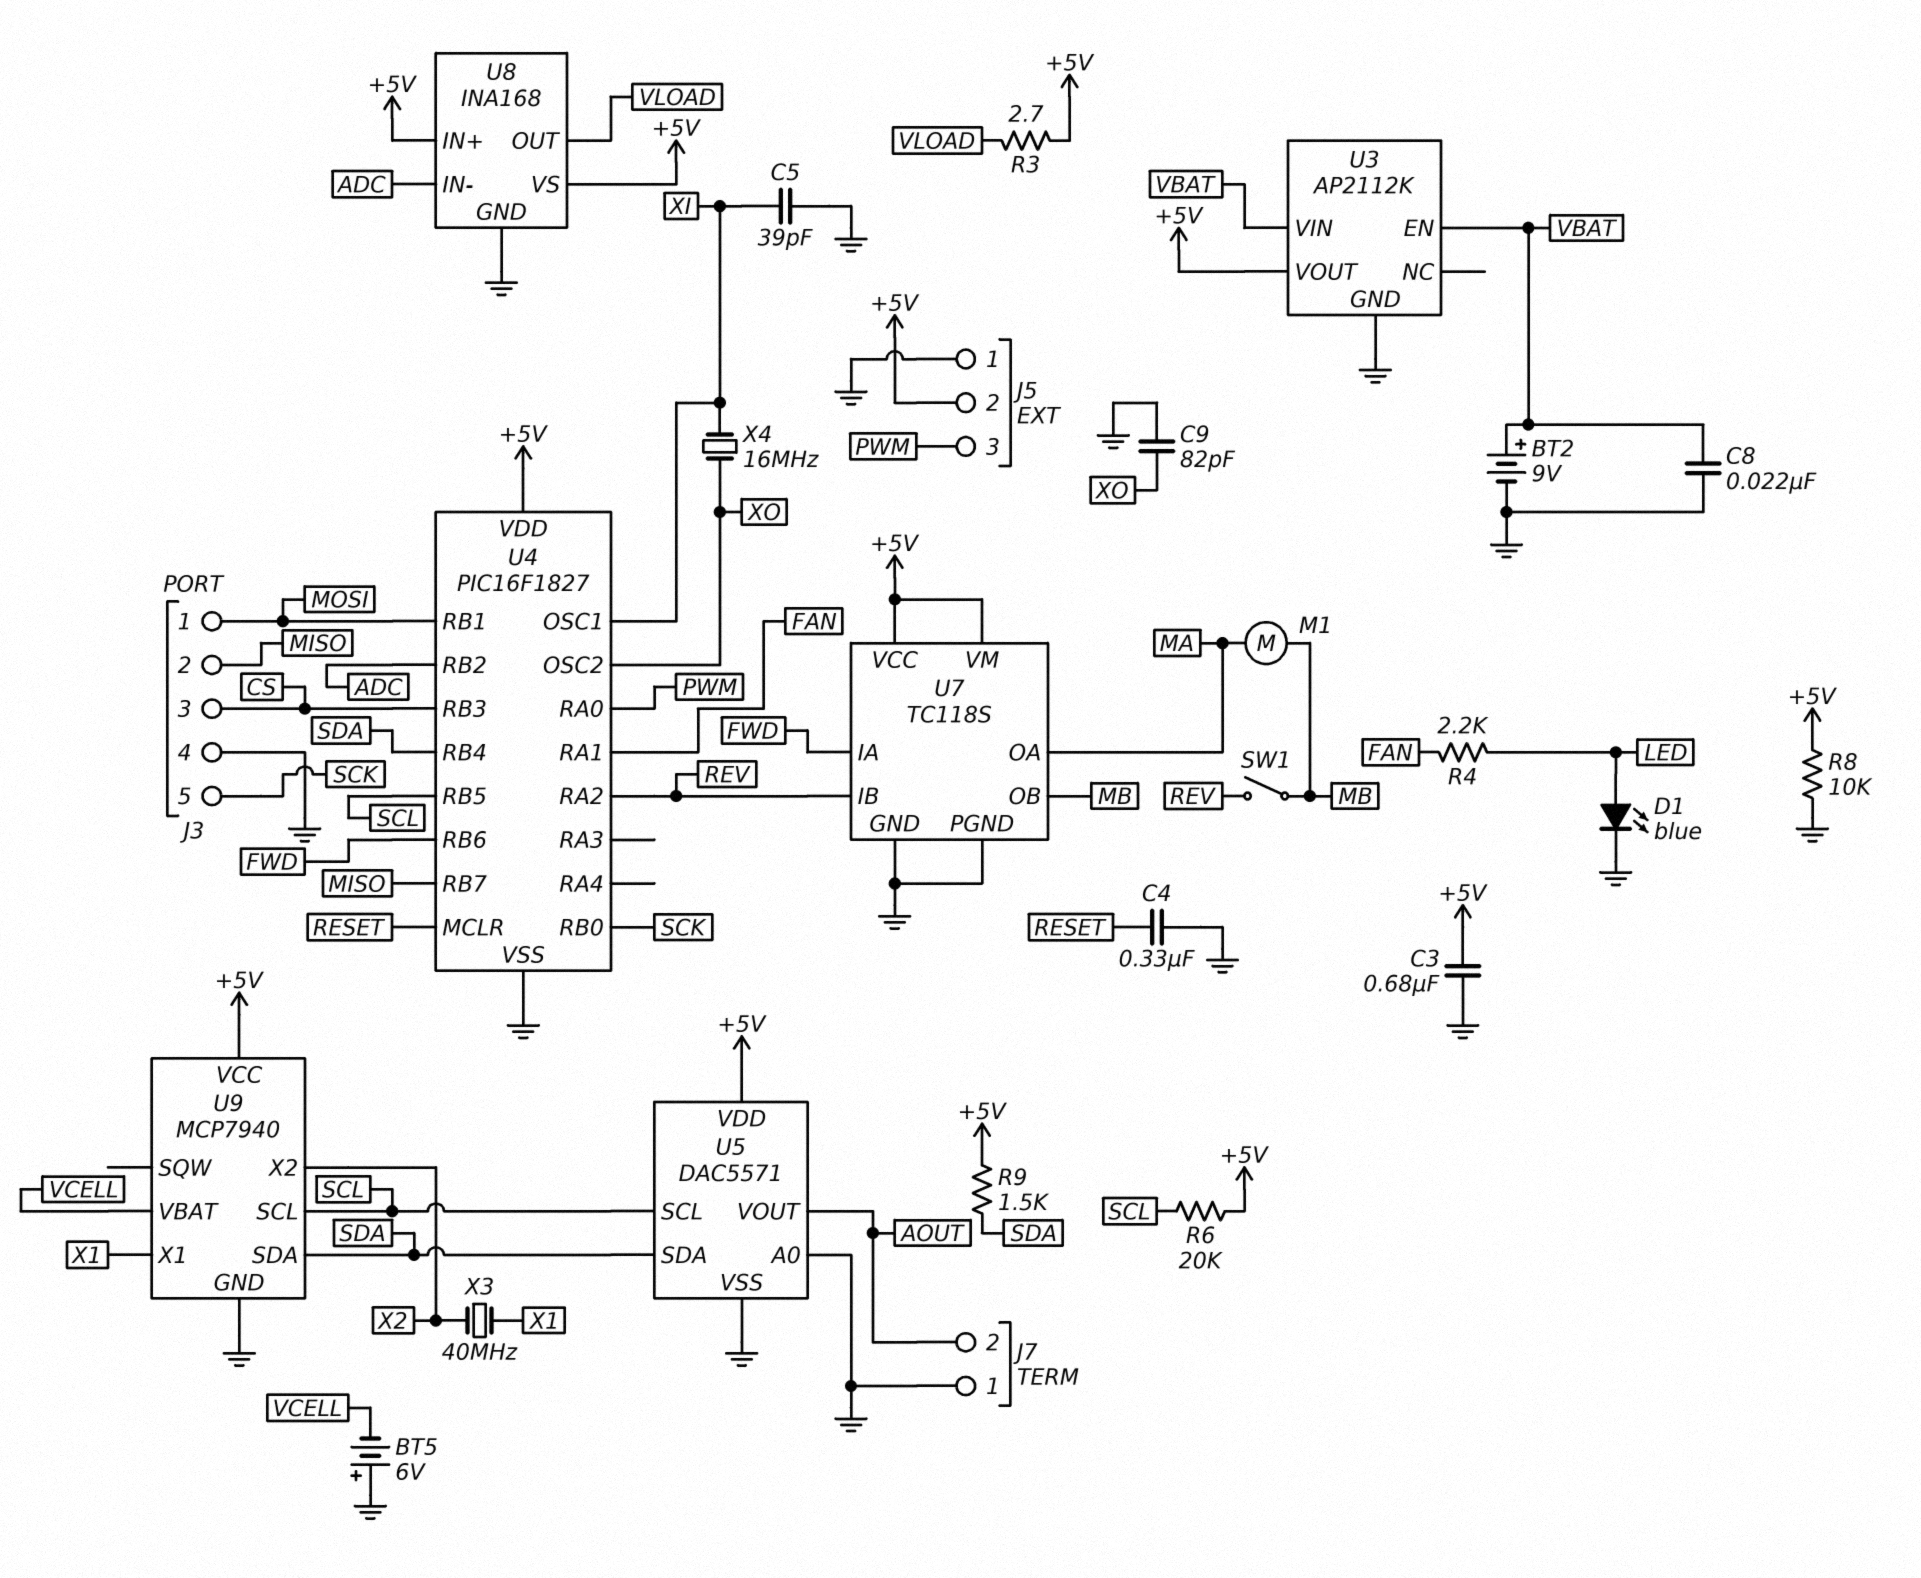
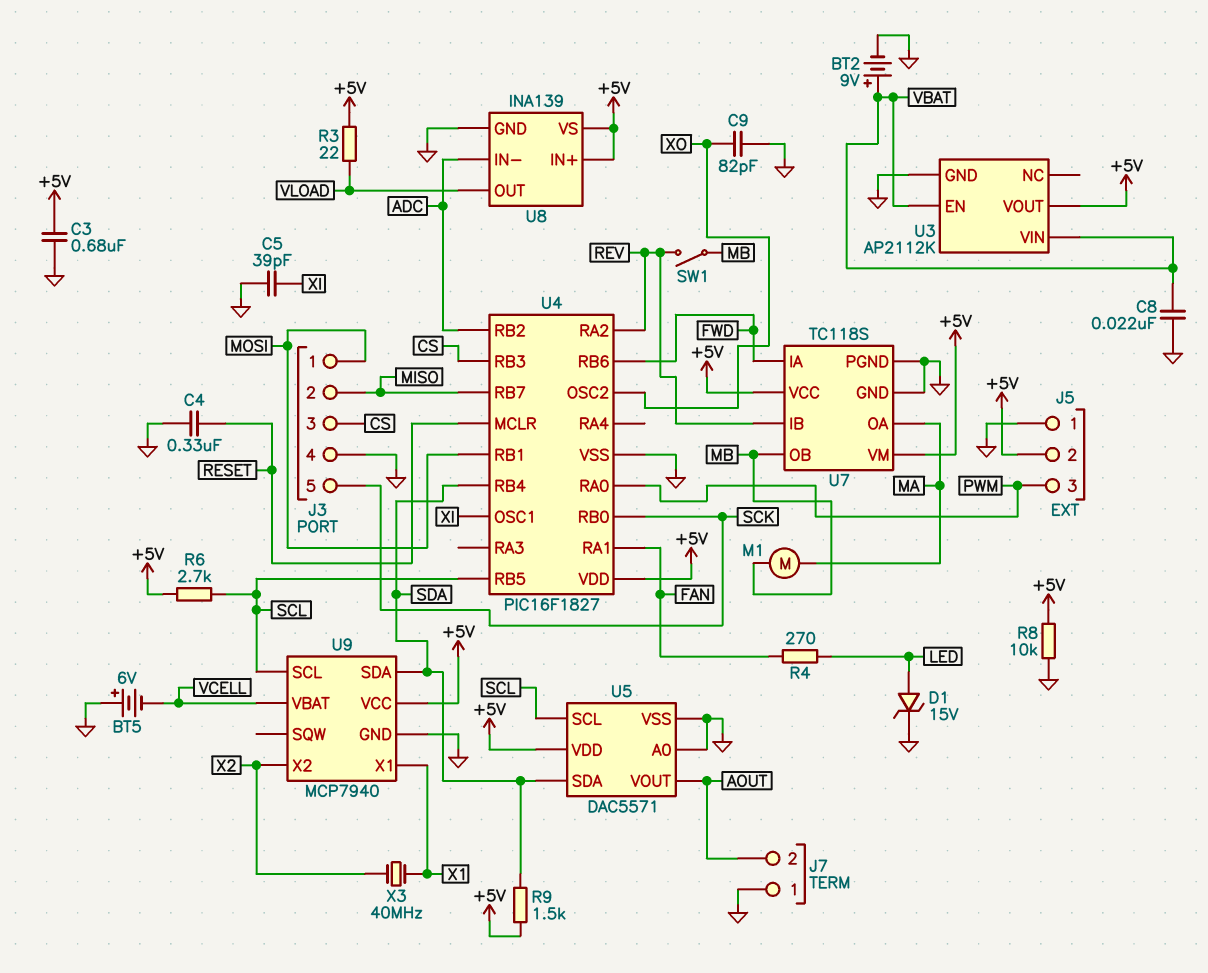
D1: LED blue (A LED, K GND) -> zener 15V (A LED, K GND)
R3: 2.7 (+5V, VLOAD) -> 22 (+5V, VLOAD)
R4: 2.2k (FAN, LED) -> 270 (FAN, LED)
R6: 20k (+5V, SCL) -> 2.7k (+5V, SCL)
U8: INA168 -> INA139
X4: 16MHz (XI, XO) -> none

